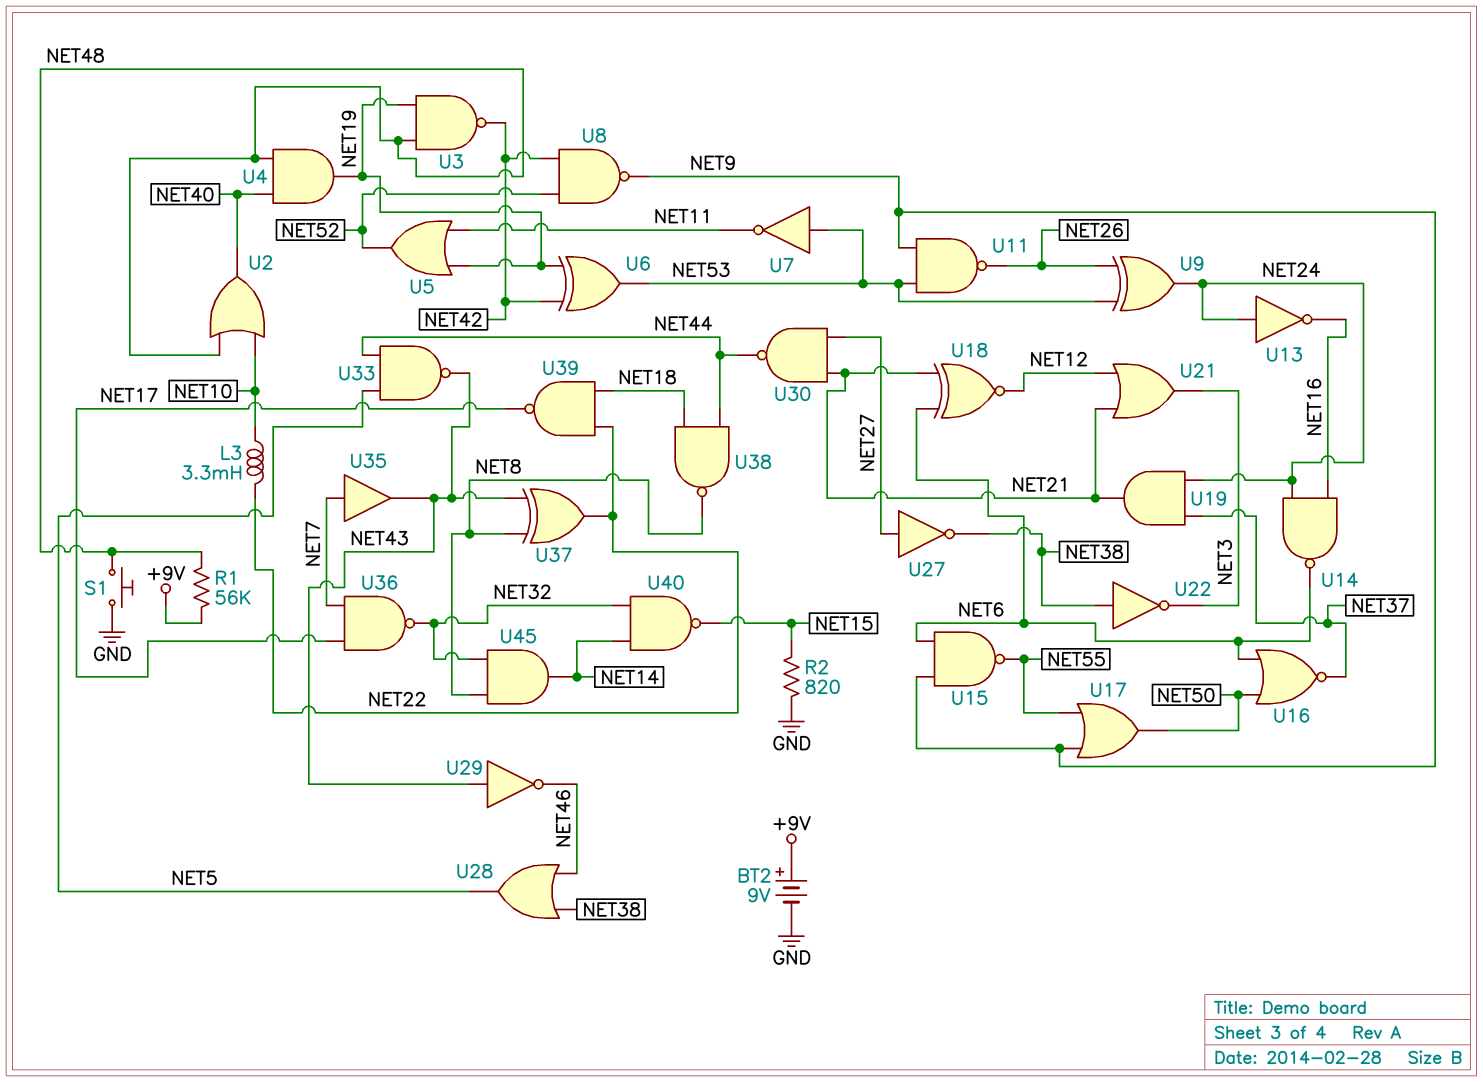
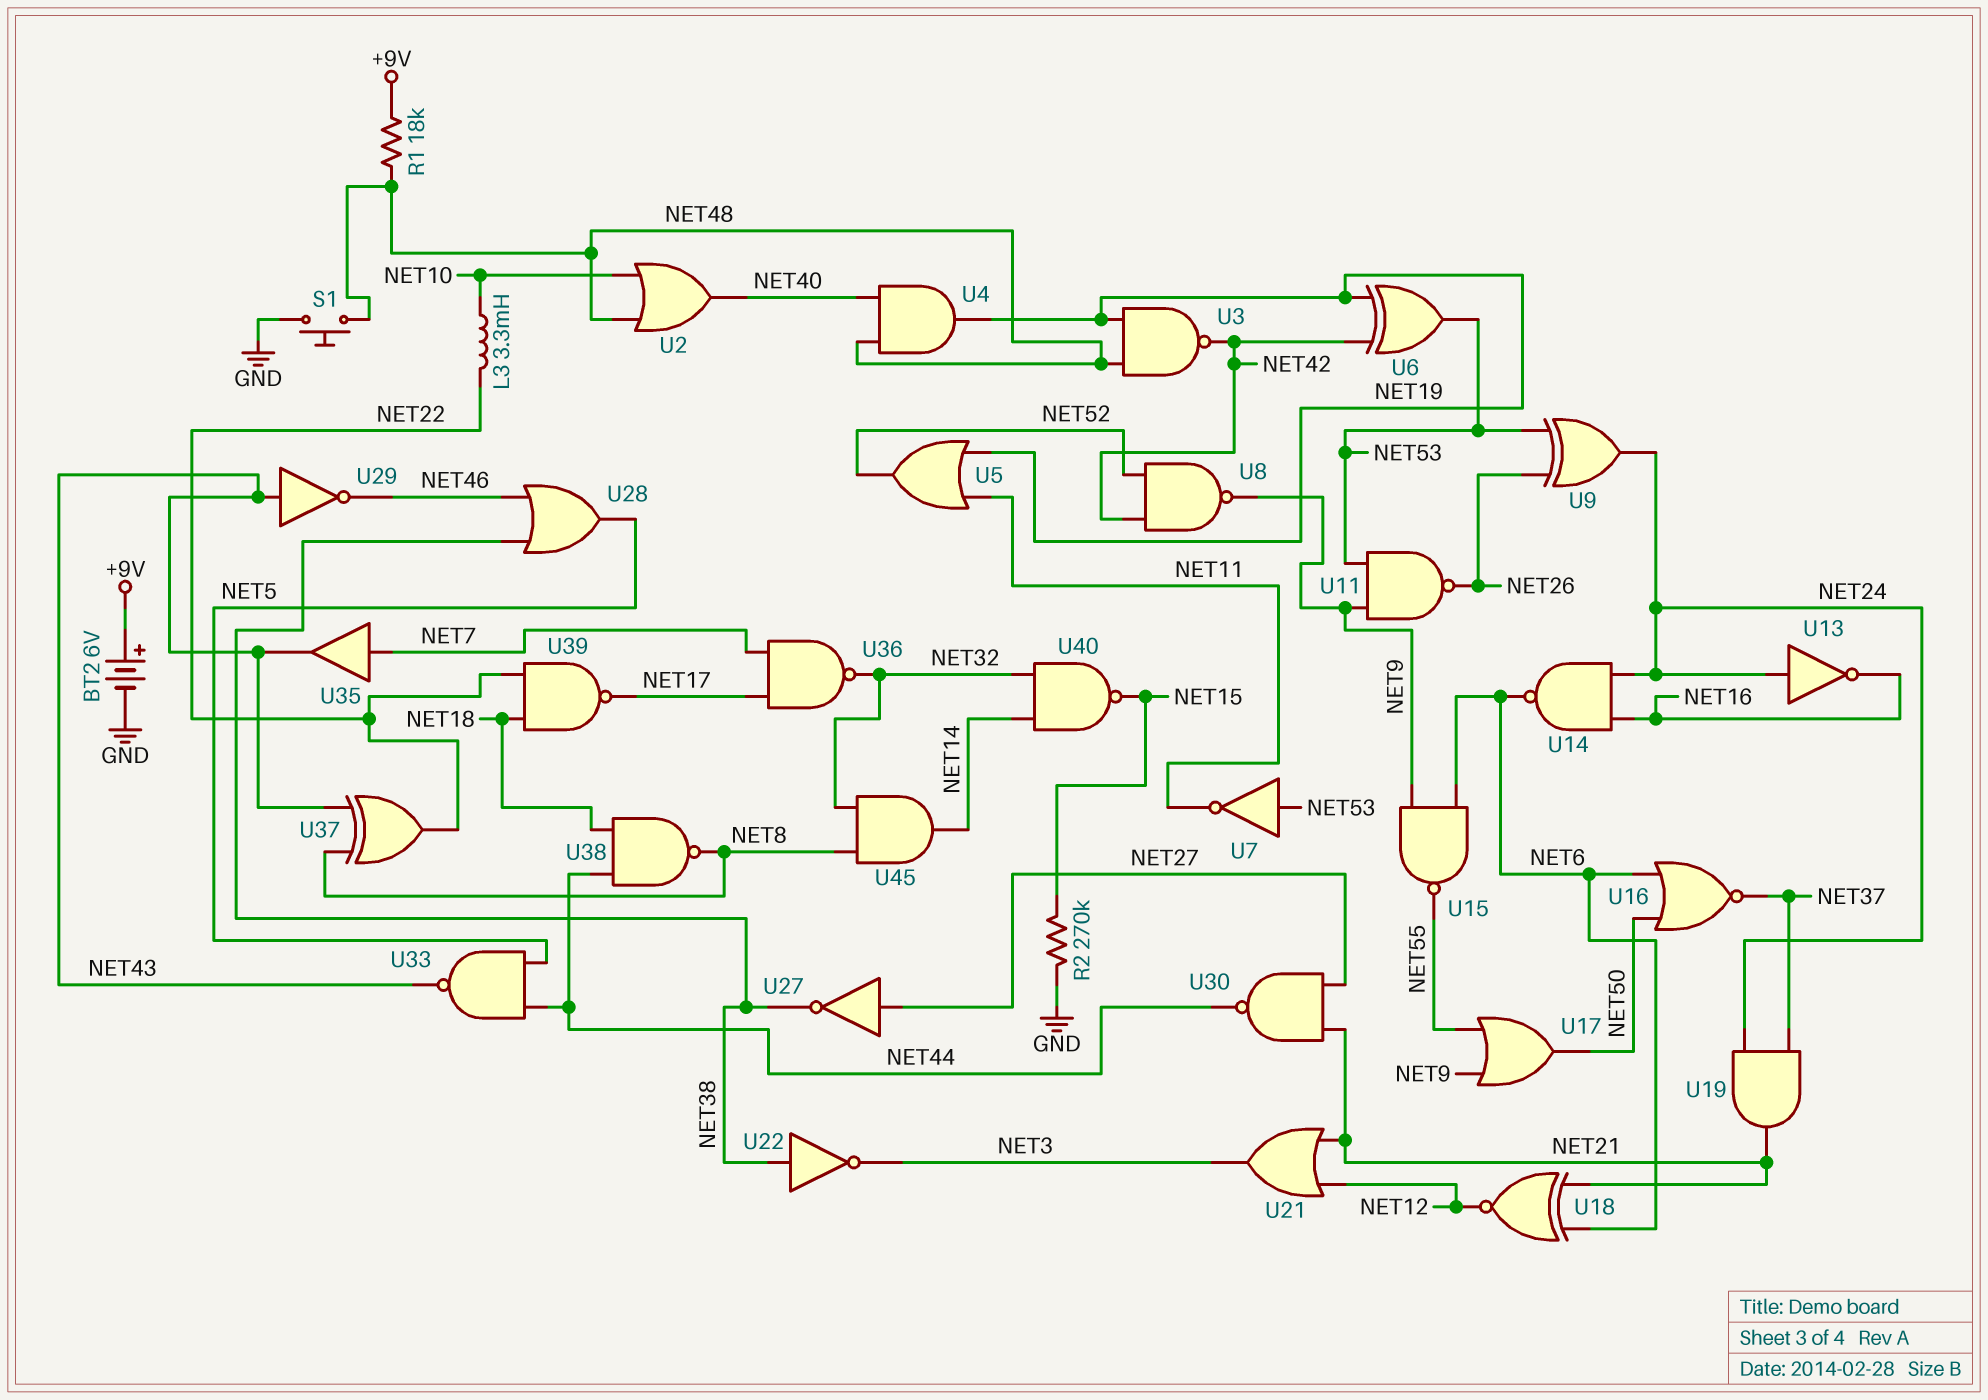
BT2: 9V (plus +9V, minus GND) -> 6V (plus +9V, minus GND)
R1: 56k (+9V, NET48) -> 18k (+9V, NET48)
R2: 820 (GND, NET15) -> 270k (GND, NET15)

